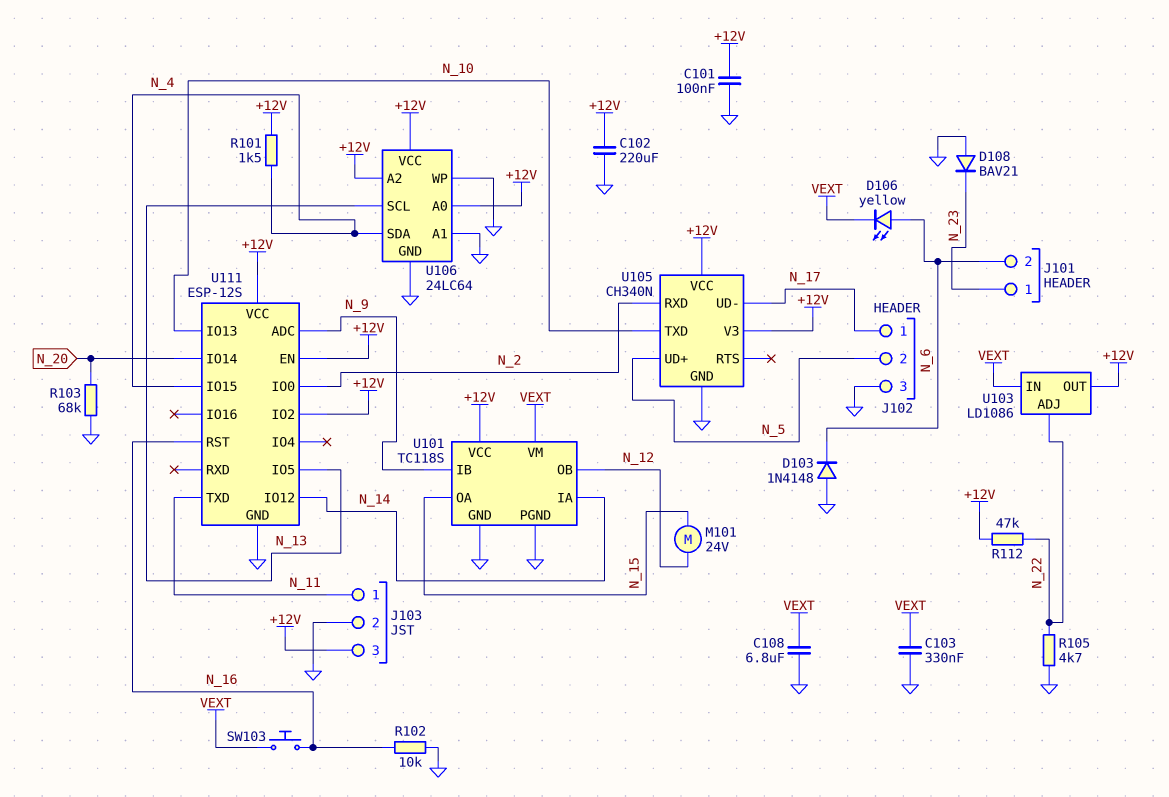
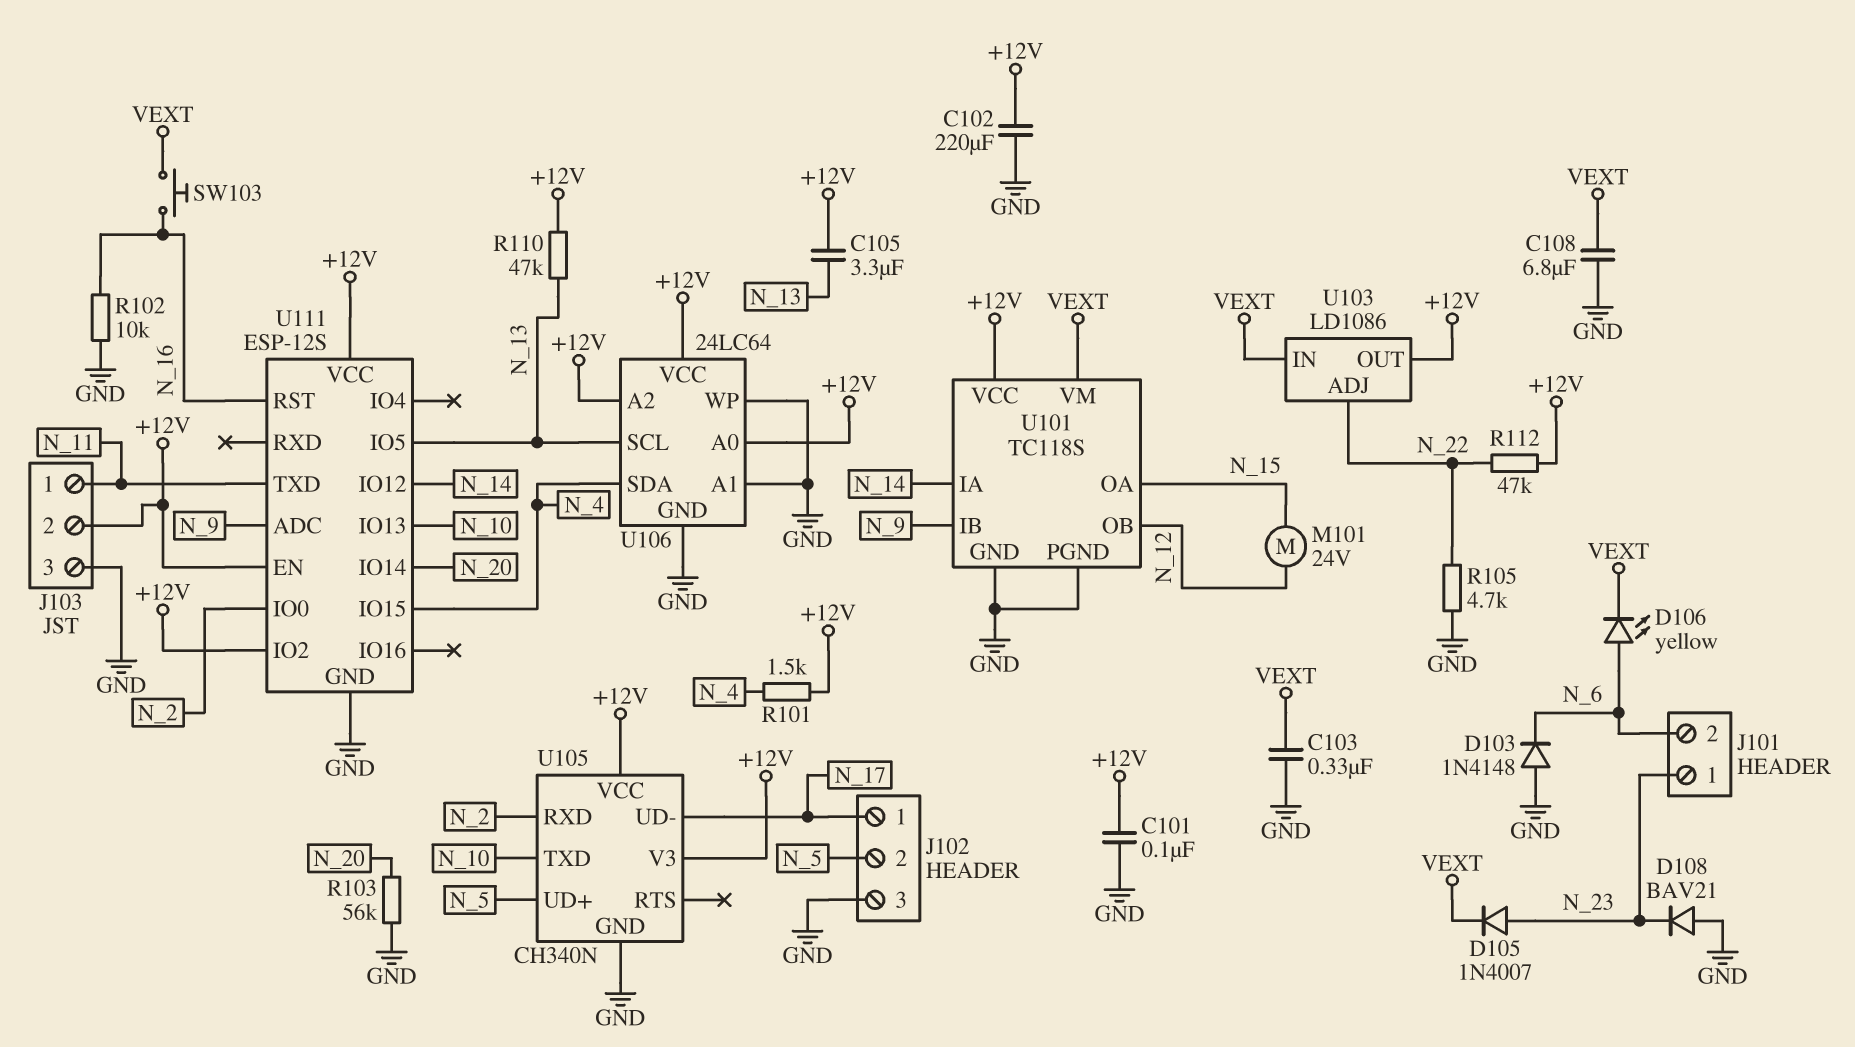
C105: none -> 3.3uF (+12V, N_13)
D105: none -> diode 1N4007 (A N_23, K VEXT)
J103 pin 2: GND -> +12V
J103 pin 3: +12V -> GND
R103: 68k (GND, N_20) -> 56k (GND, N_20)
R110: none -> 47k (+12V, N_13)

